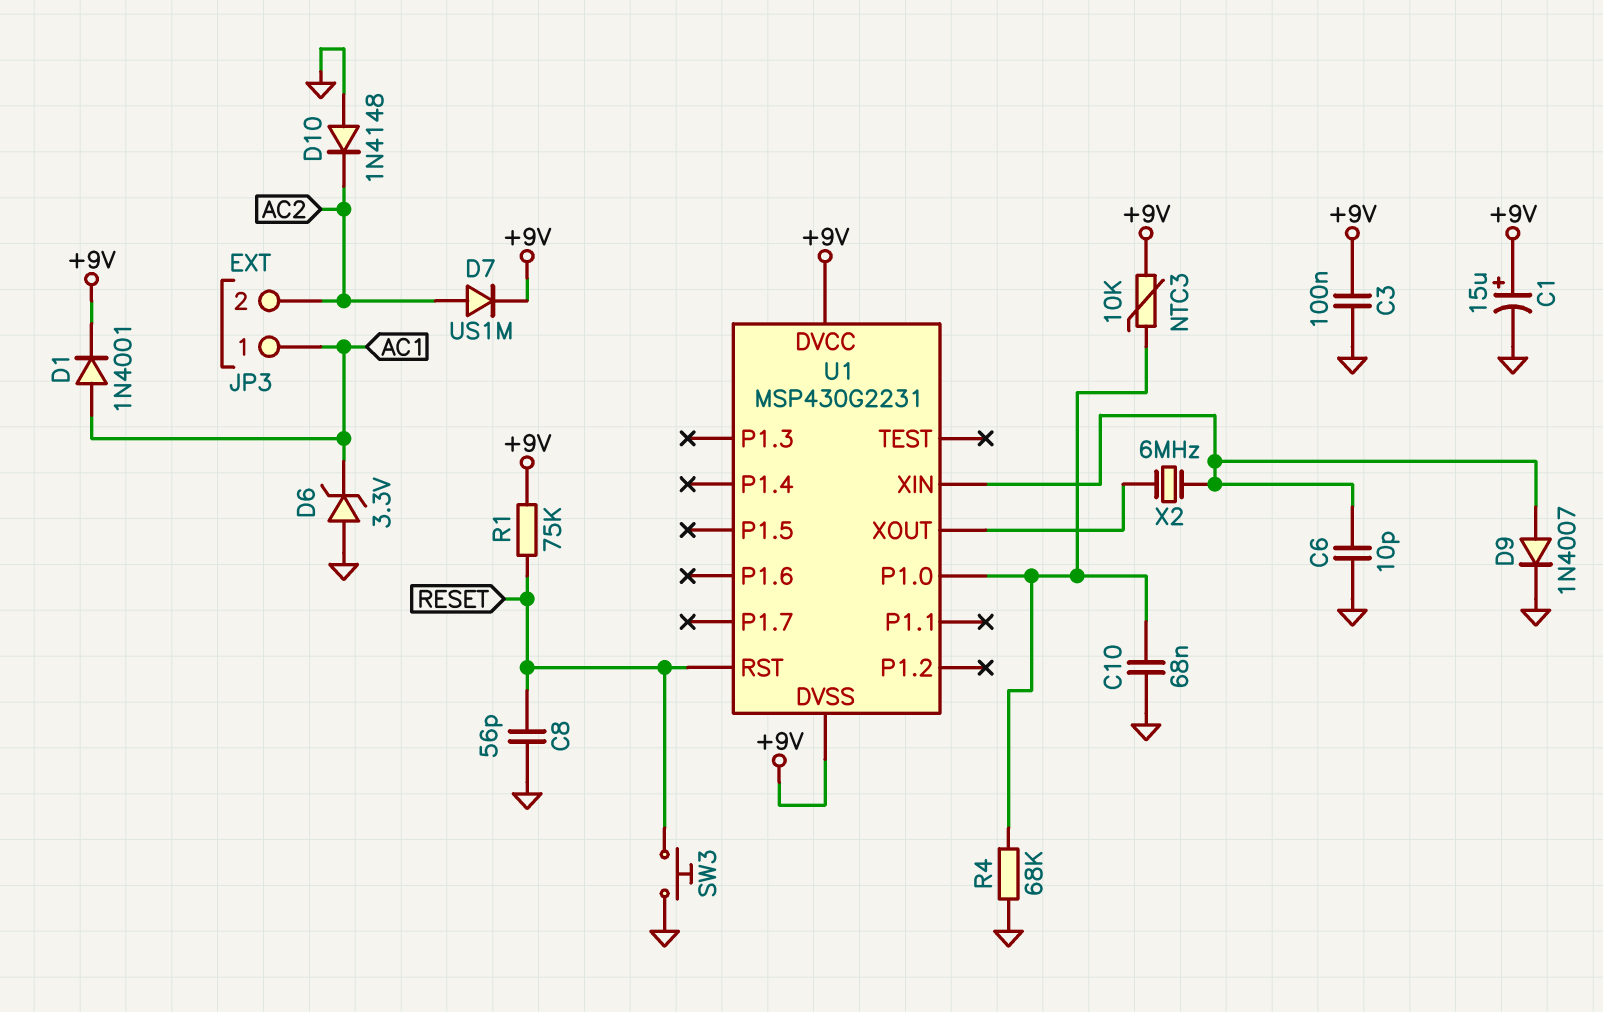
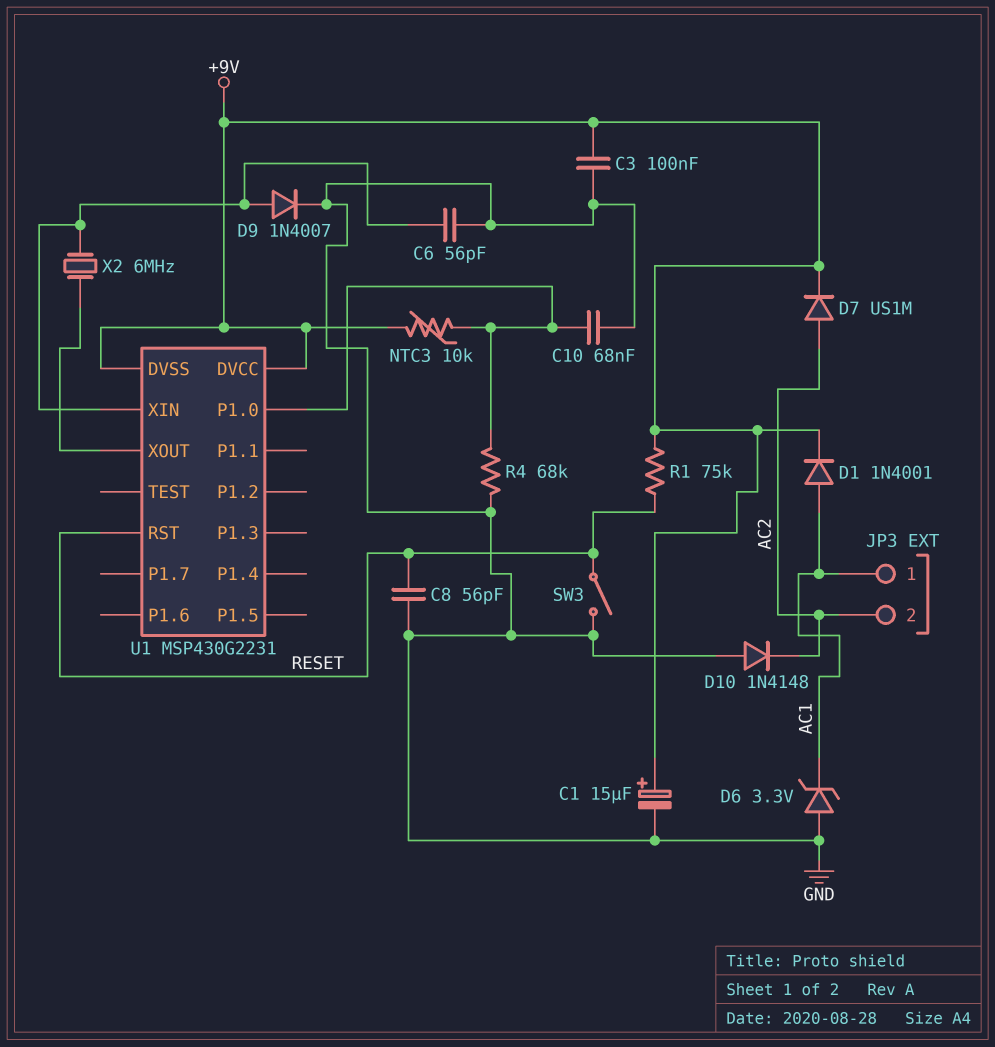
C6: 10pF (GND, U1/XIN) -> 56pF (GND, U1/XIN)
SW3: button (GND, RESET) -> switch (GND, RESET)

